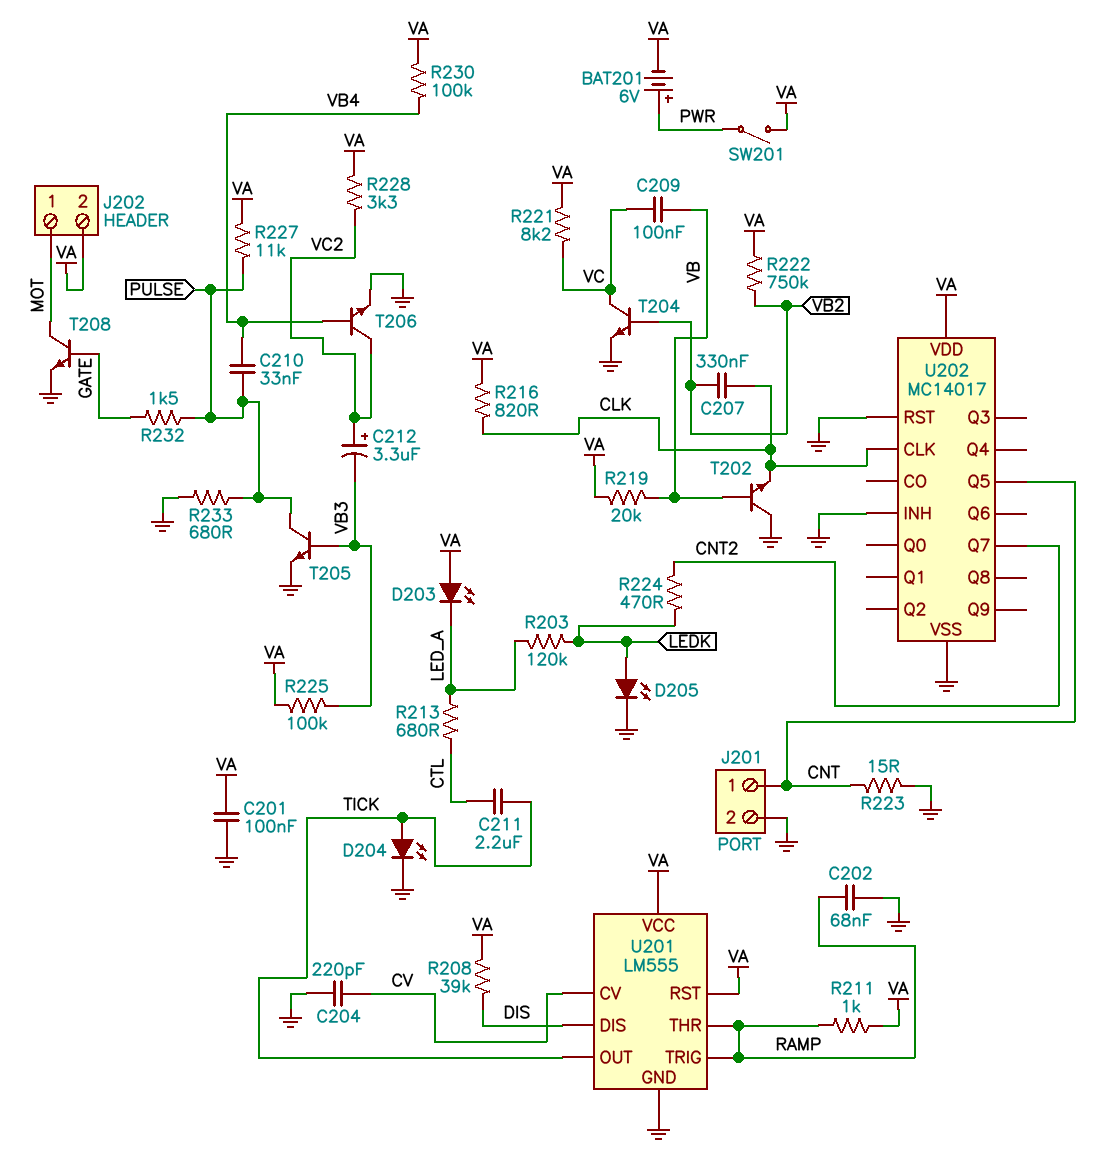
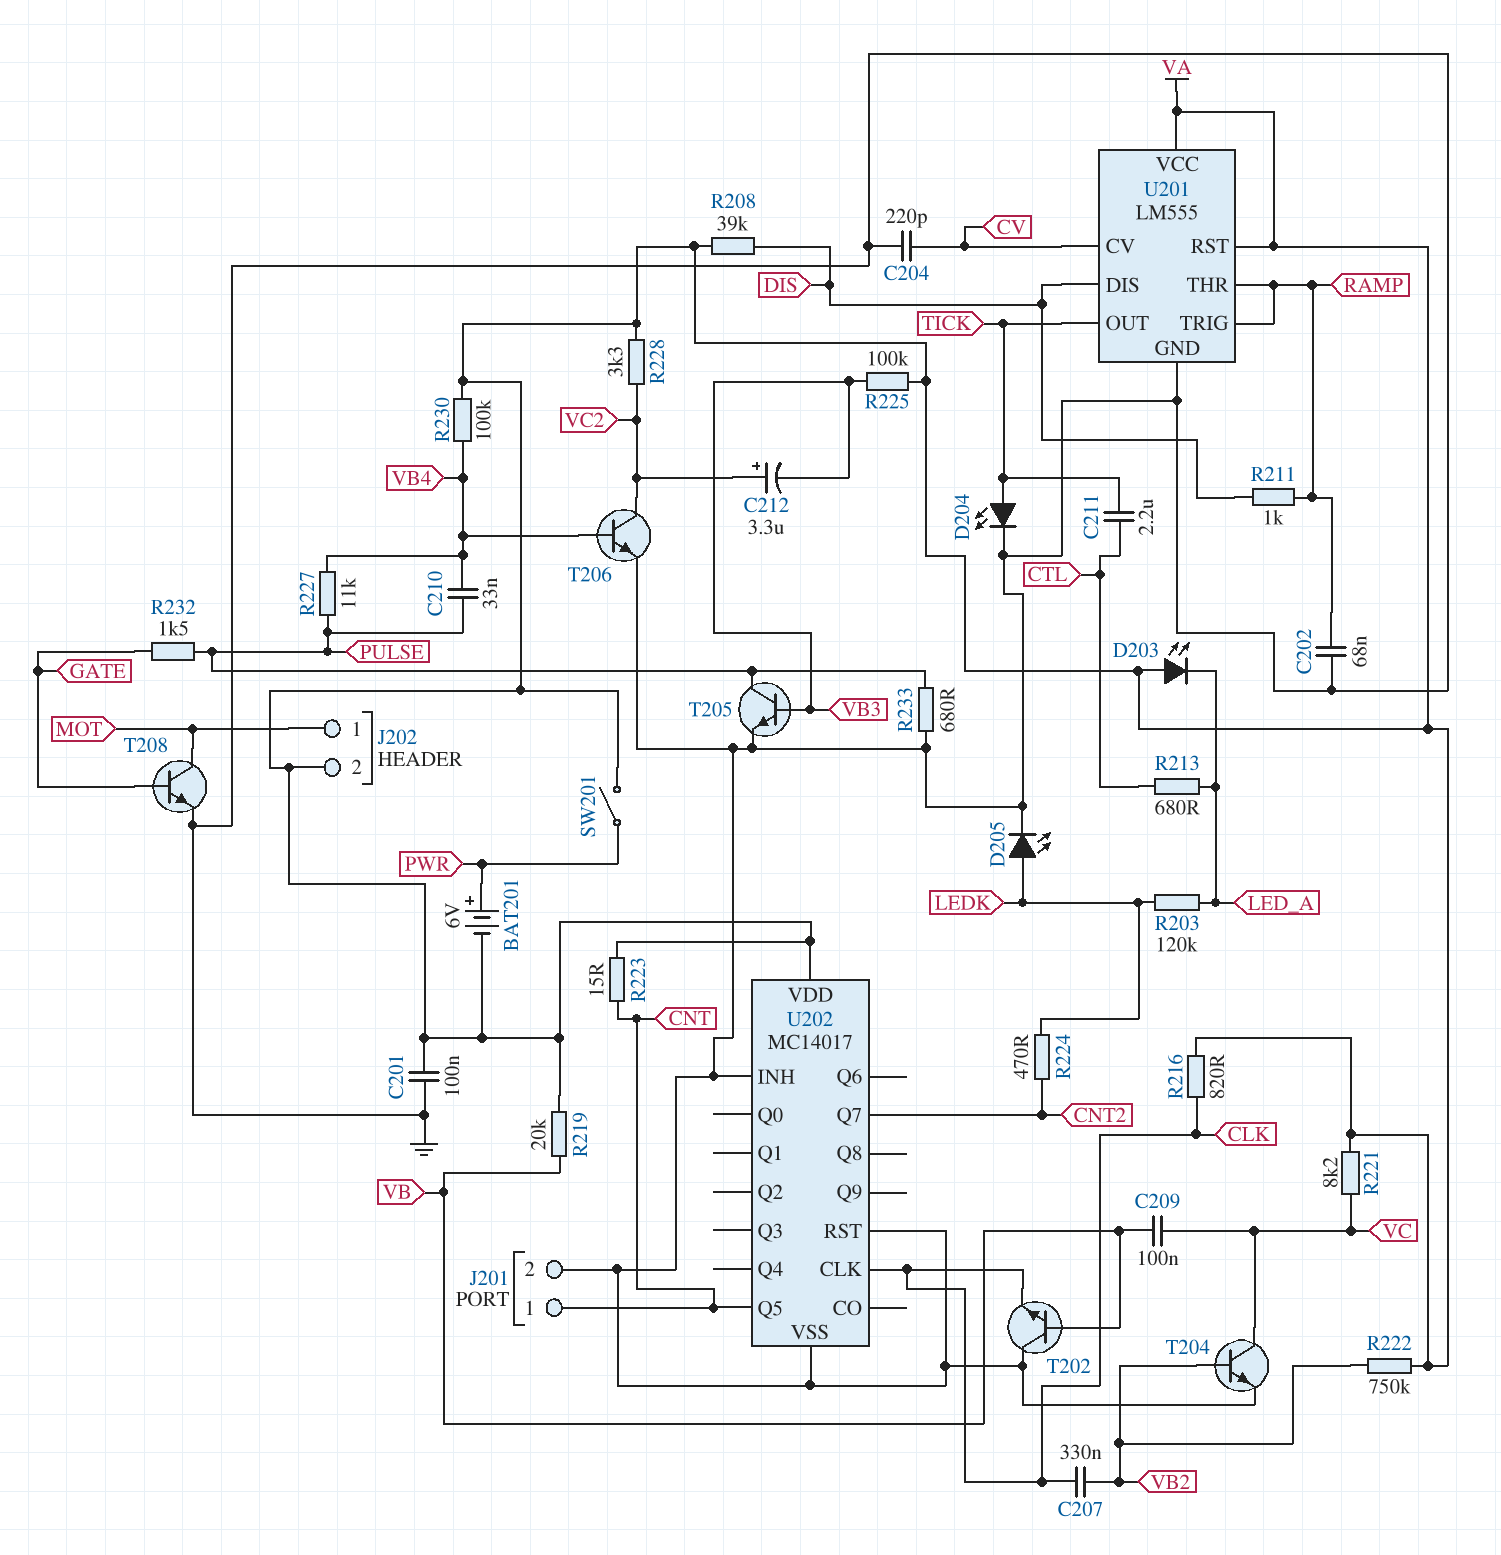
R211: 1k (RAMP, VA) -> 1k (DIS, RAMP)
R223: 15 (CNT, GND) -> 15 (CNT, VA)
R227: 11k (PULSE, VA) -> 11k (PULSE, VB4)

